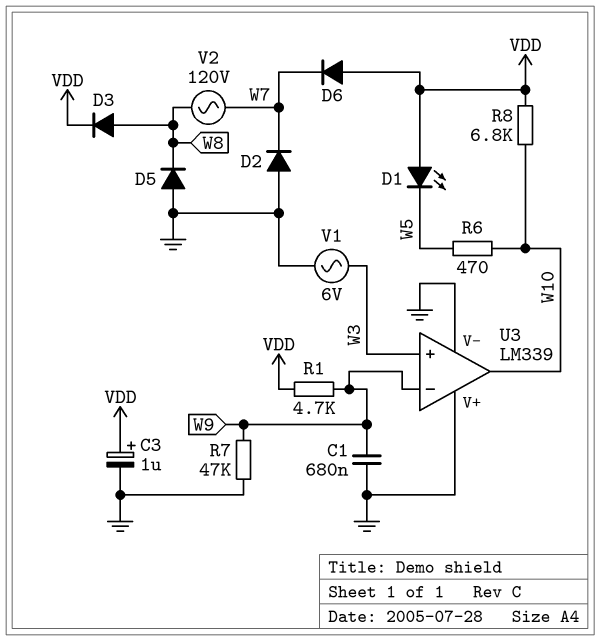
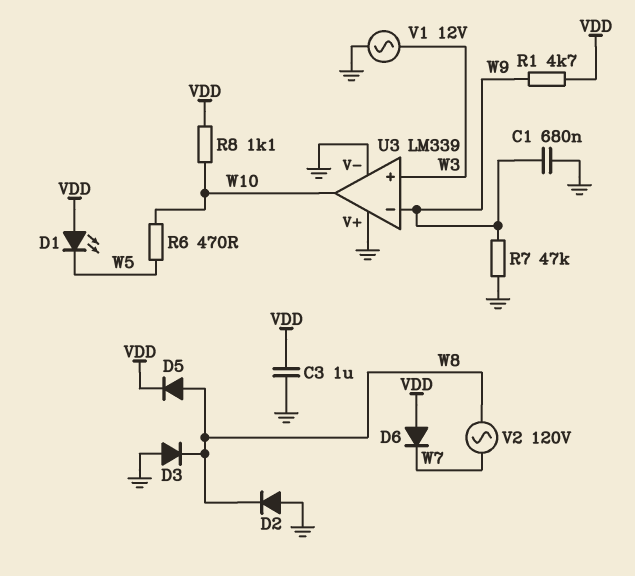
C3: 1uF (plus VDD, minus GND) -> 1uF (GND, VDD)
D2: diode (A GND, K W7) -> diode (A GND, K W8)
D3: diode (A W8, K VDD) -> diode (A GND, K W8)
D5: diode (A GND, K W8) -> diode (A W8, K VDD)
R8: 6.8k (VDD, W10) -> 1.1k (VDD, W10)
V1: AC 6V (GND, W3) -> AC 12V (GND, W3)

